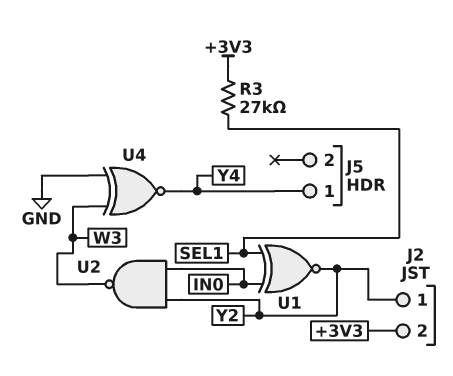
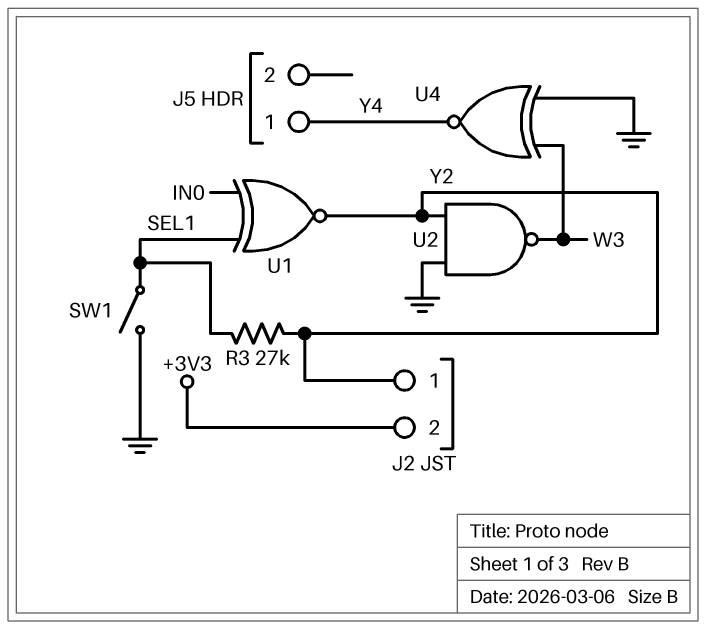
R3: 27k (+3V3, SEL1) -> 27k (SEL1, Y2)
SW1: none -> switch (GND, SEL1)
U2: NAND (in IN0, in Y2, out W3) -> NAND (in GND, in Y2, out W3)

